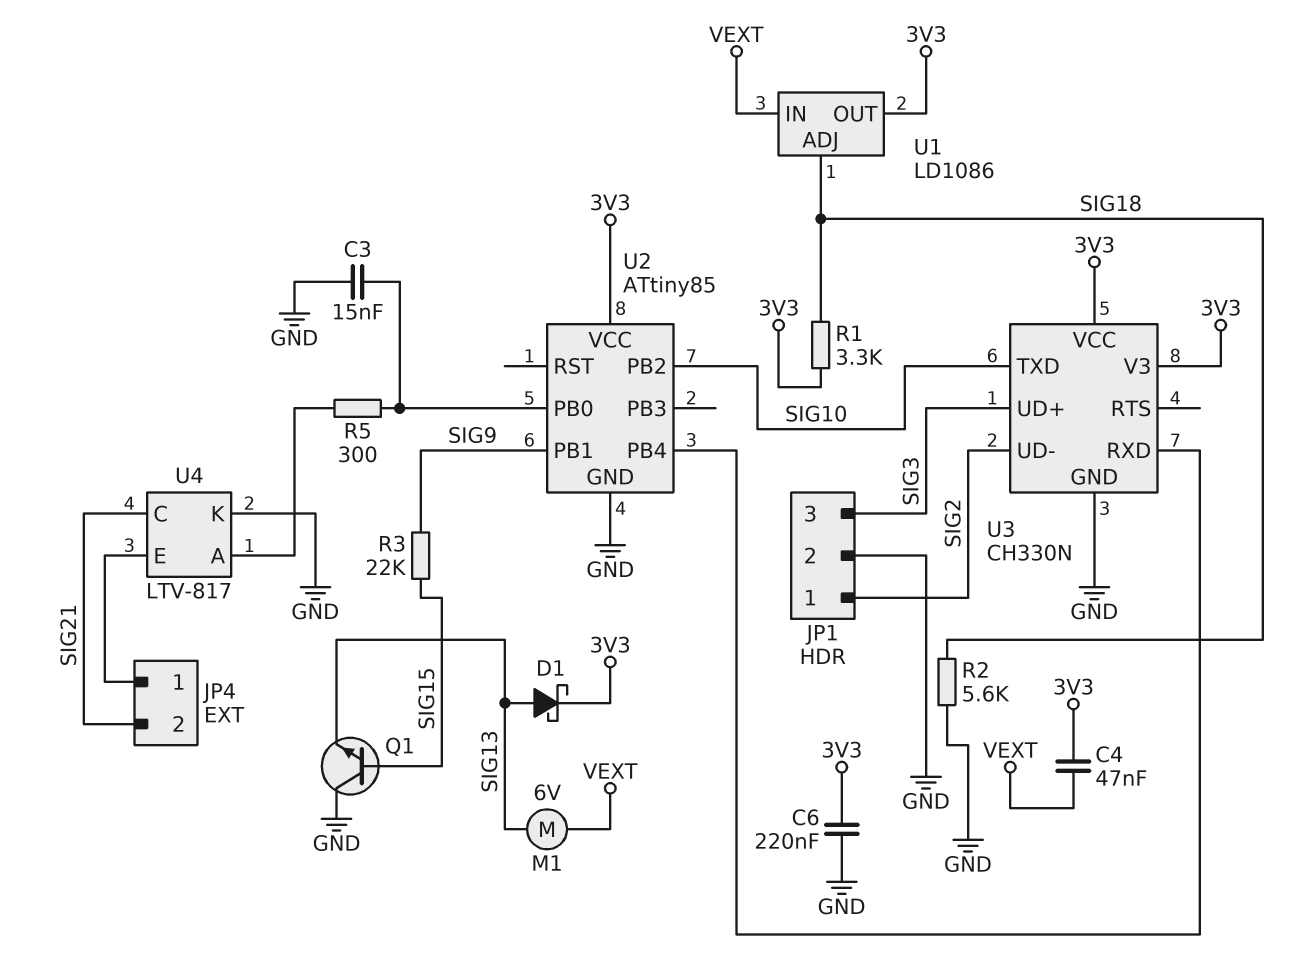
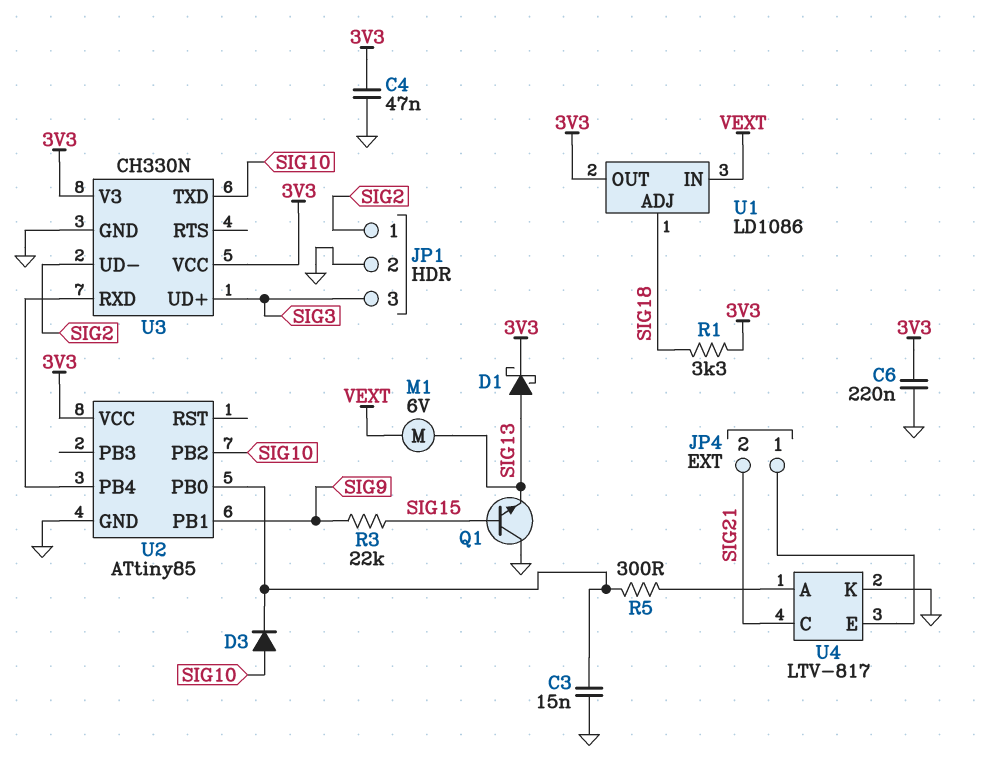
C4: 47nF (3V3, VEXT) -> 47nF (3V3, GND)
D3: none -> diode (A SIG10, K U2/PB0)
R2: 5.6k (GND, SIG18) -> none

